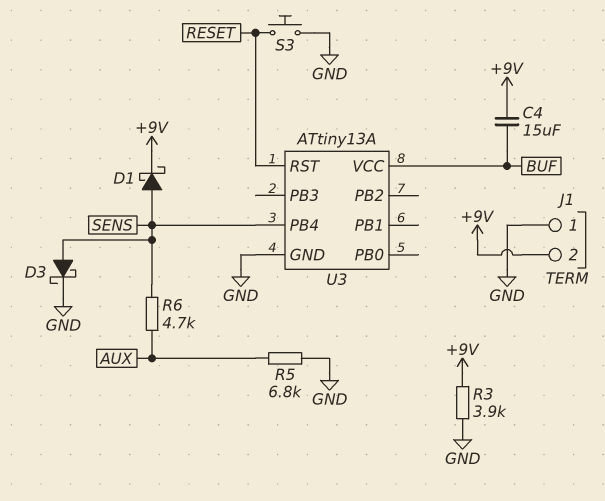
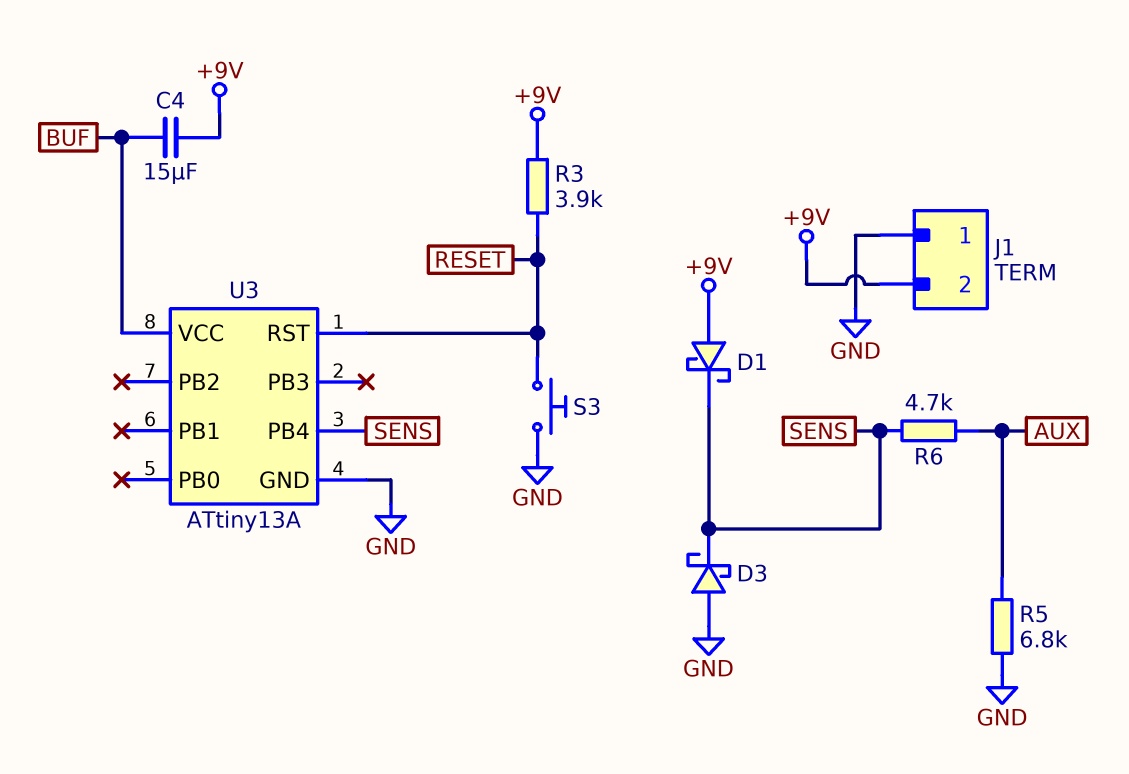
D1: schottky (A SENS, K +9V) -> schottky (A +9V, K SENS)
D3: schottky (A SENS, K GND) -> schottky (A GND, K SENS)
R3: 3.9k (+9V, GND) -> 3.9k (+9V, RESET)

